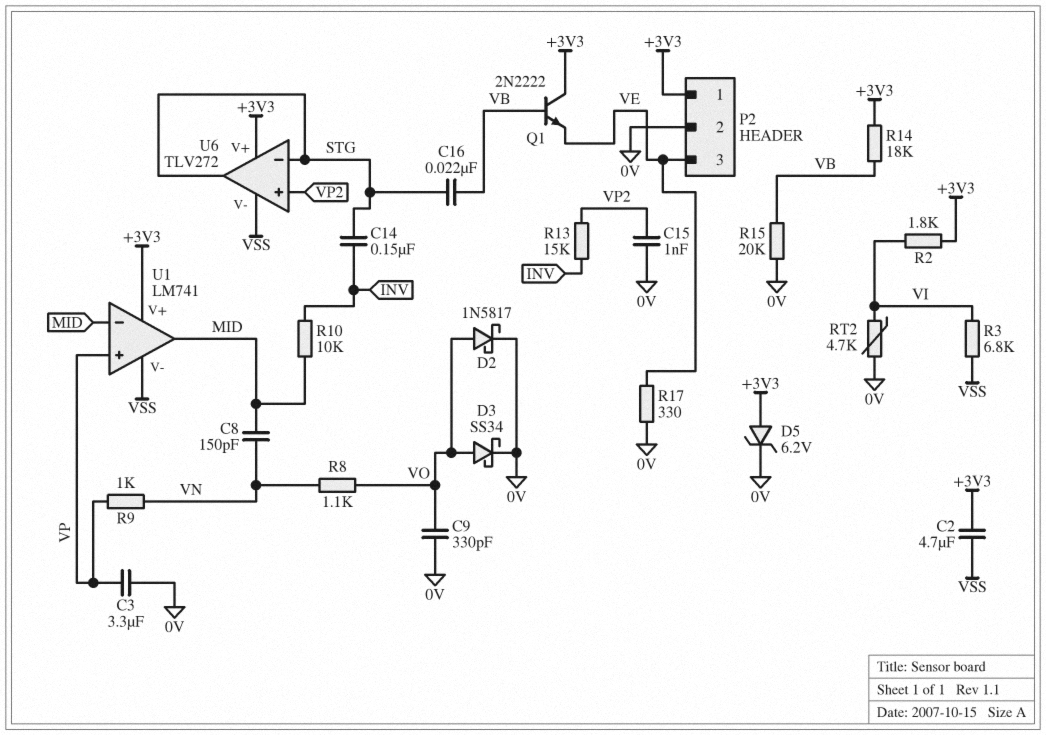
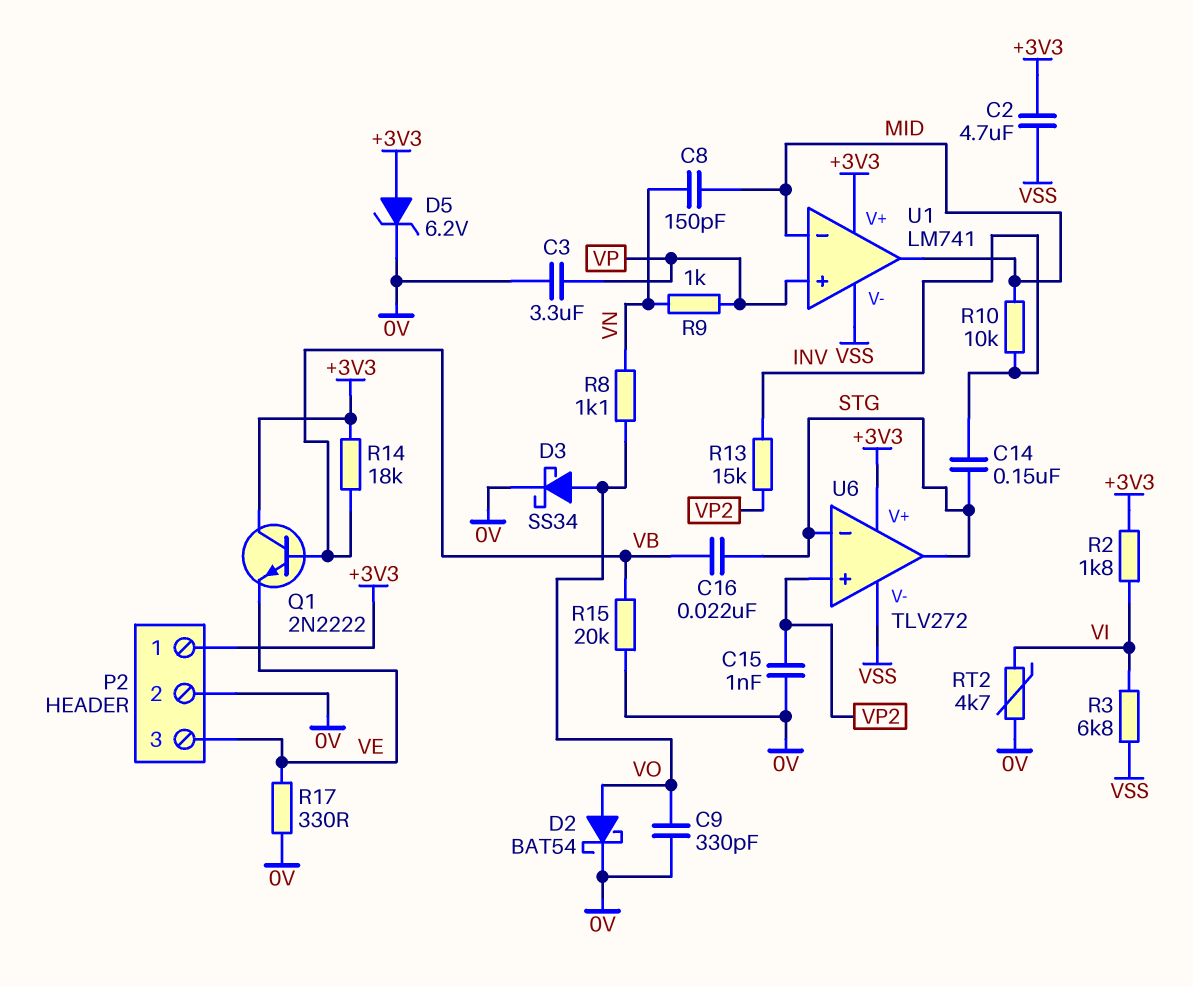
D2: schottky 1N5817 (A VO, K 0V) -> schottky BAT54 (A VO, K 0V)

